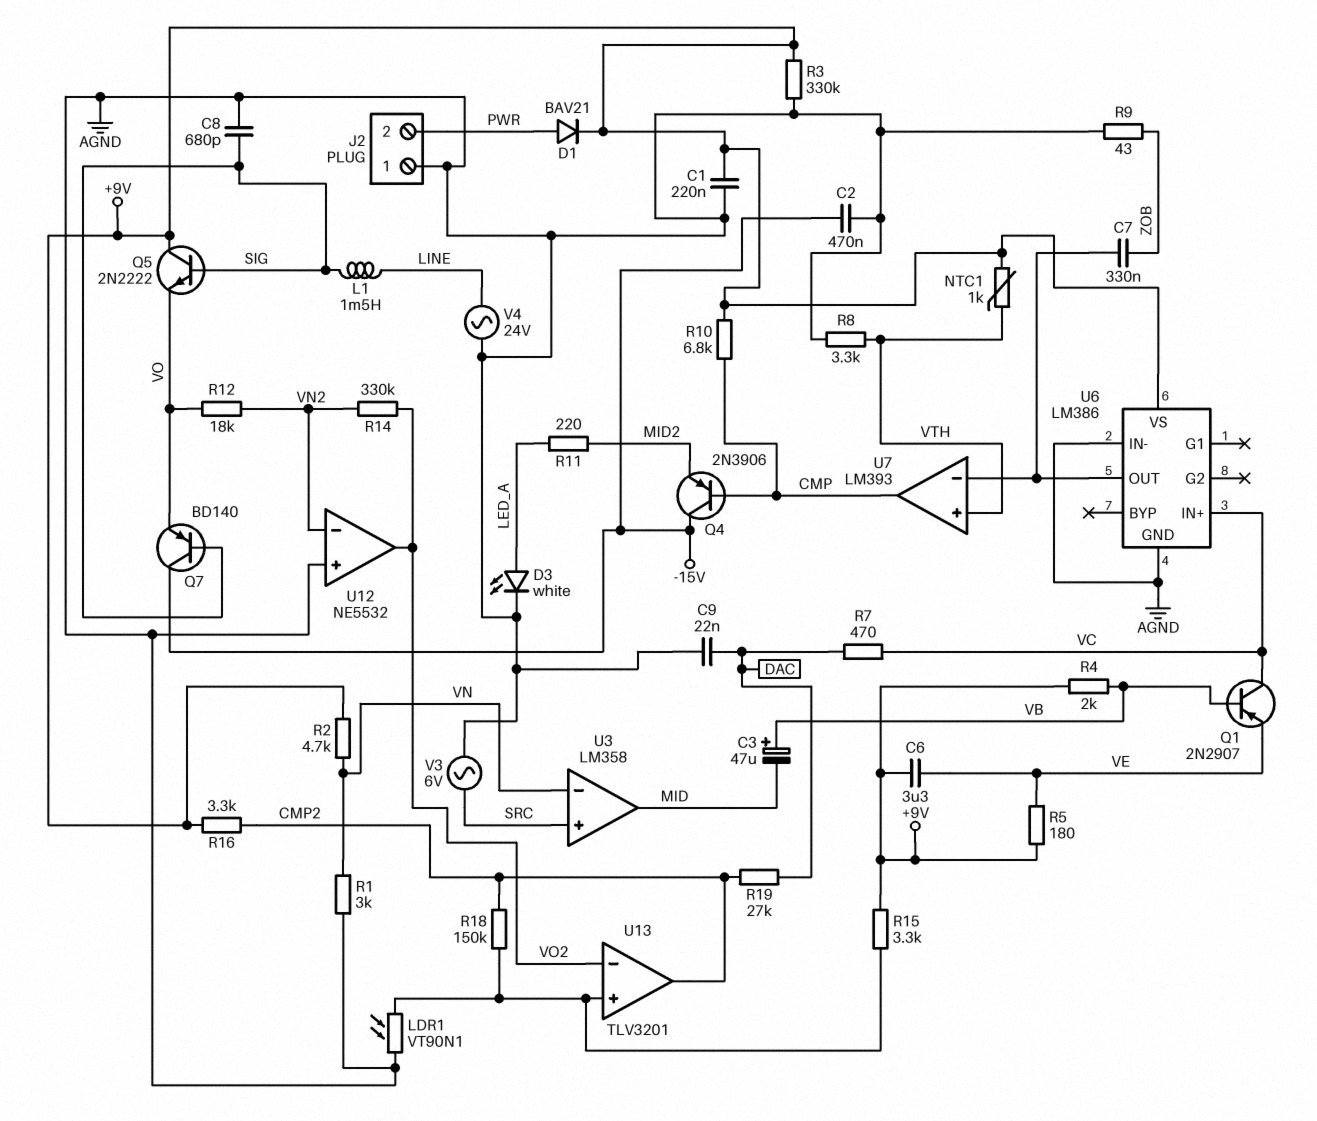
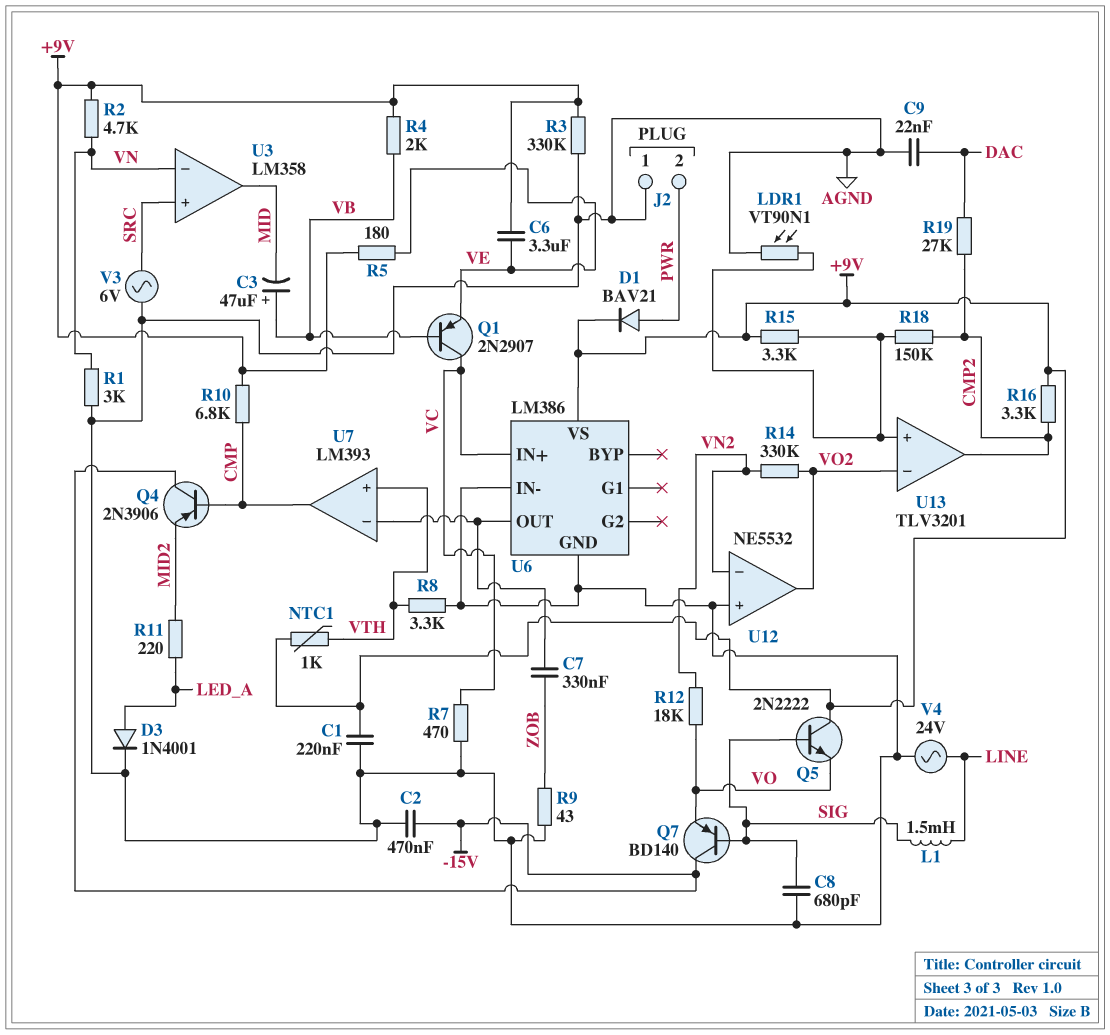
D3: LED white (A LED_A, K AGND) -> diode 1N4001 (A LED_A, K AGND)
R7: 470 (DAC, VC) -> 470 (AGND, VC)

